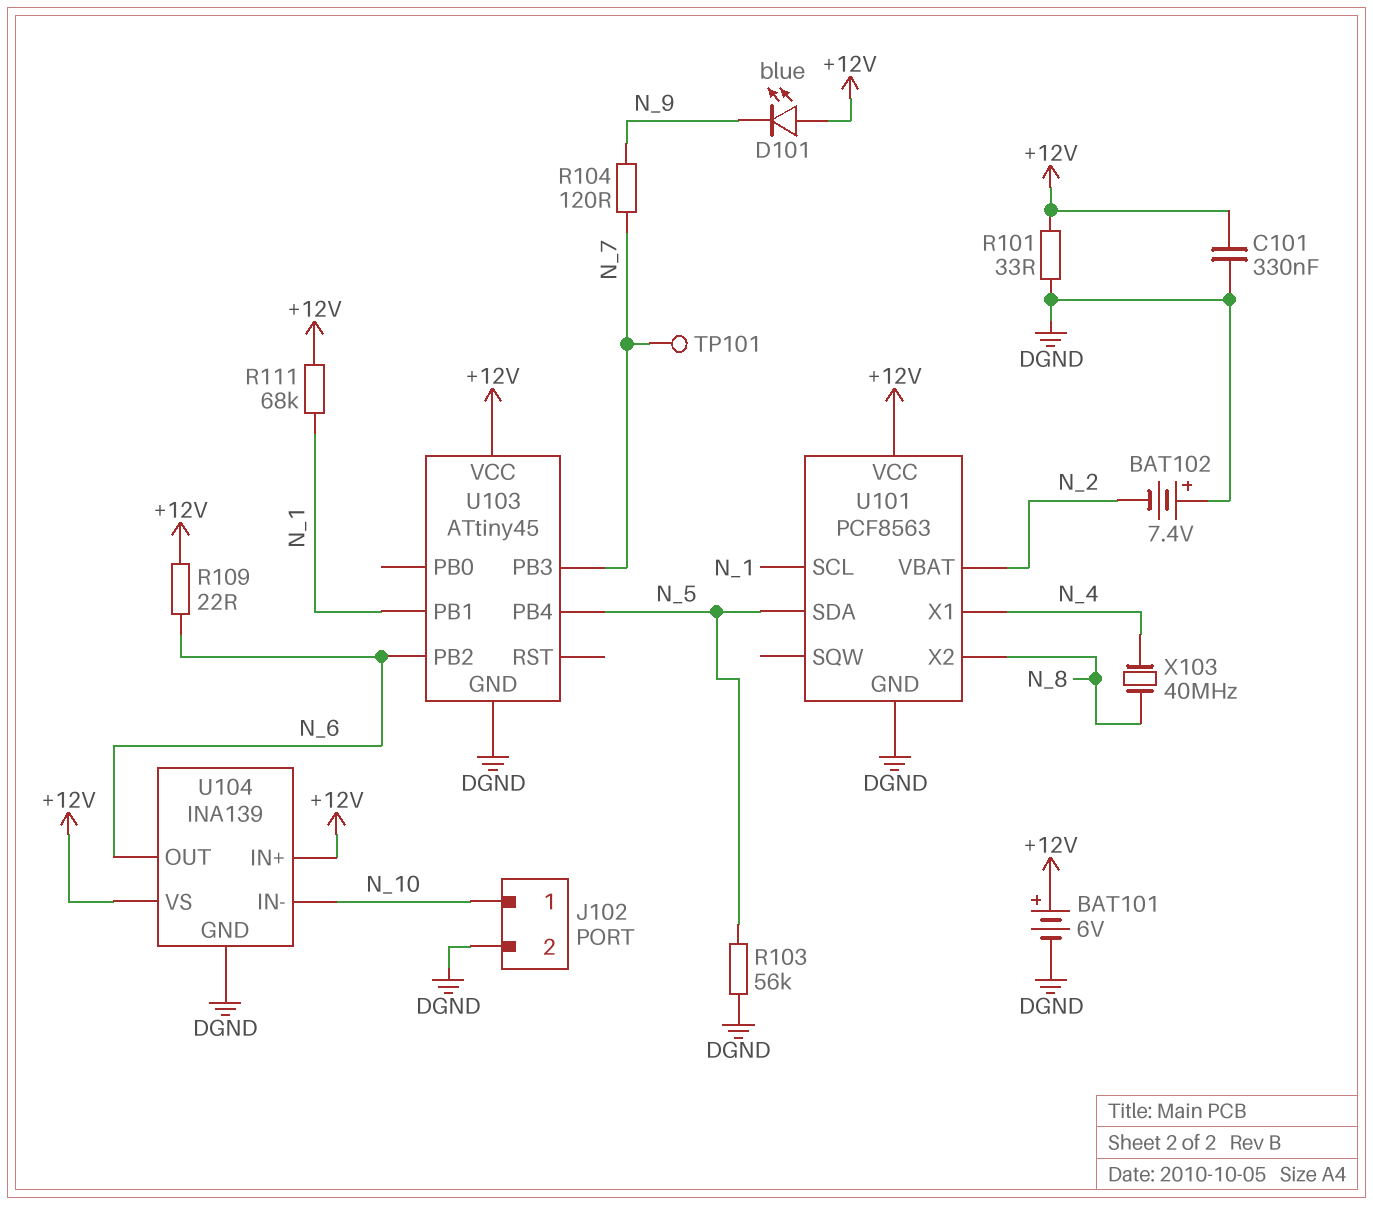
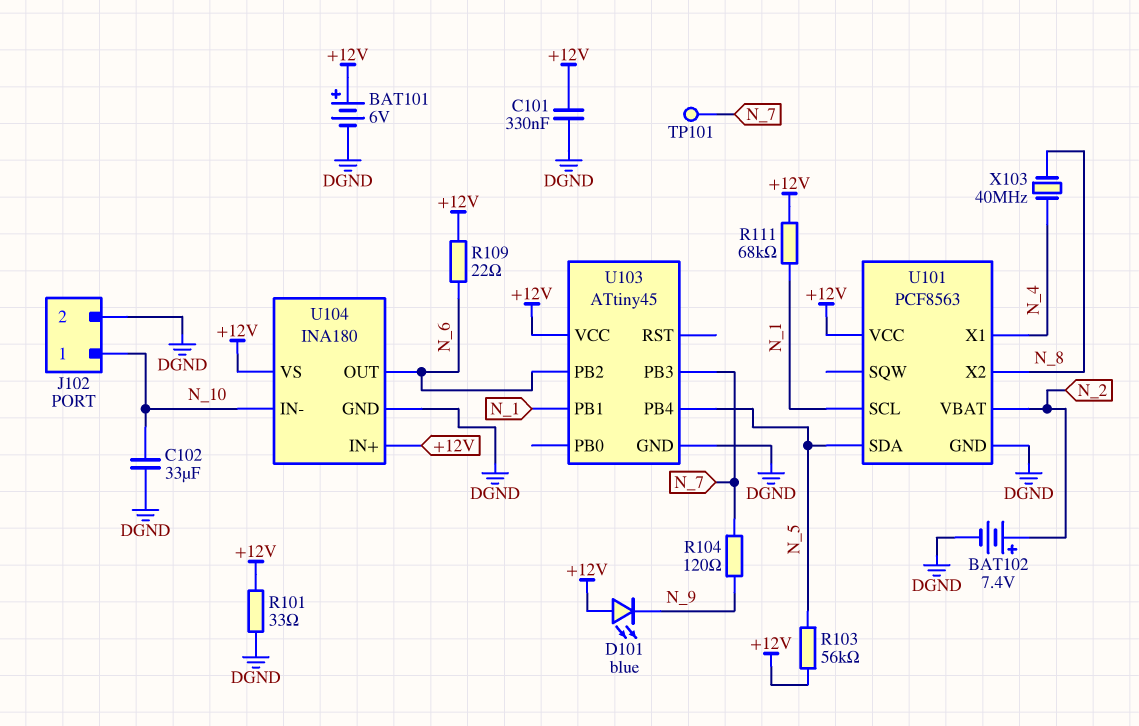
BAT102: 7.4V (plus DGND, minus N_2) -> 7.4V (plus N_2, minus DGND)
C102: none -> 33uF (DGND, N_10)
R103: 56k (DGND, N_5) -> 56k (+12V, N_5)
U104: INA139 -> INA180

